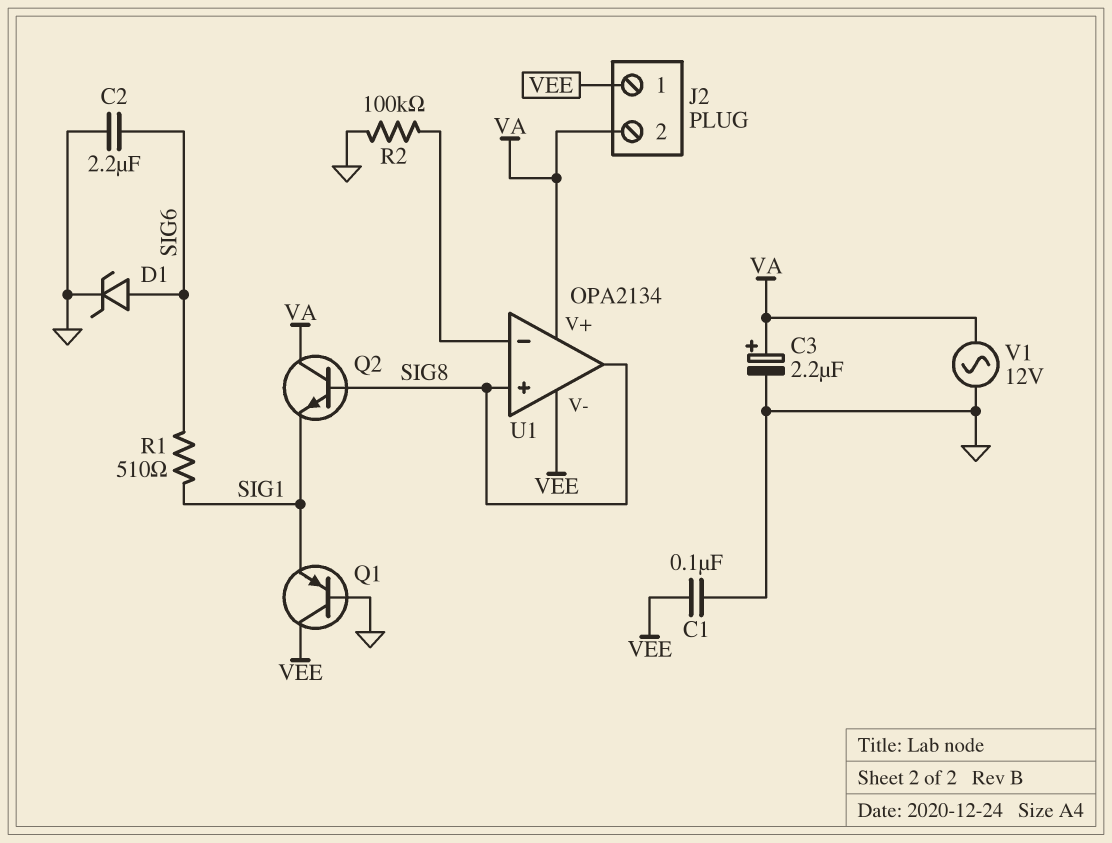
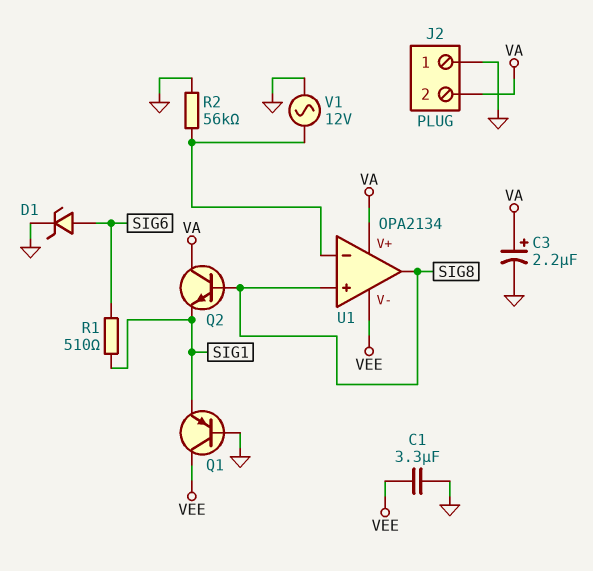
C1: 100nF (GND, VEE) -> 3.3uF (GND, VEE)
C2: 2.2uF (GND, SIG6) -> none
J2 pin 1: VEE -> GND
R2: 100k (GND, U1/in-) -> 56k (GND, U1/in-)
V1: AC 12V (GND, VA) -> AC 12V (GND, U1/in-)

